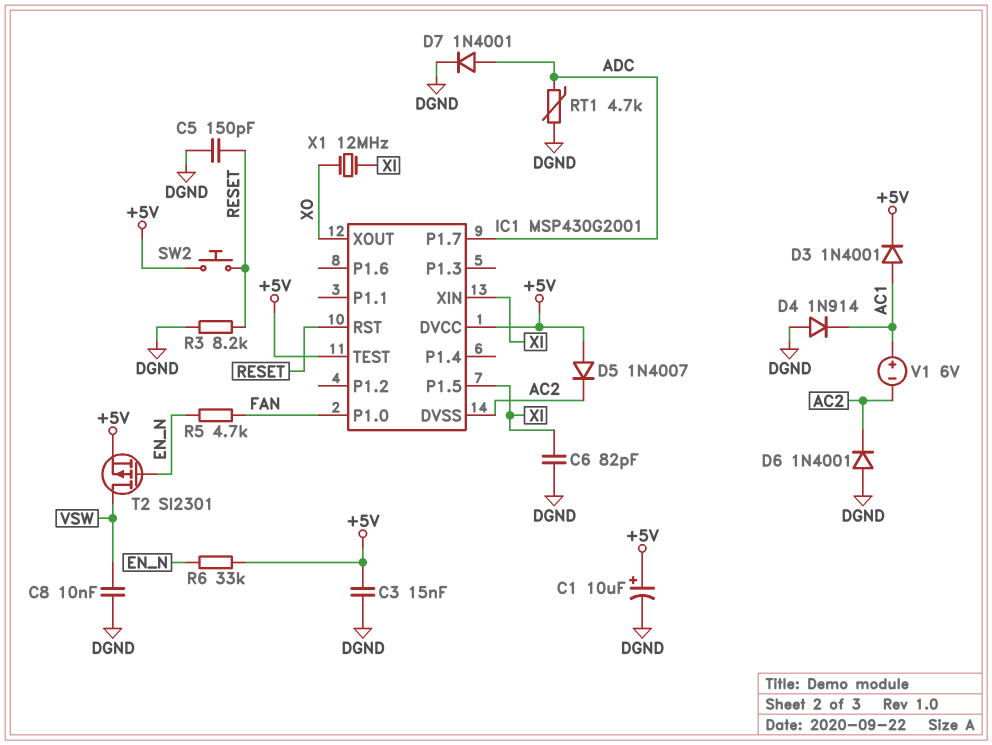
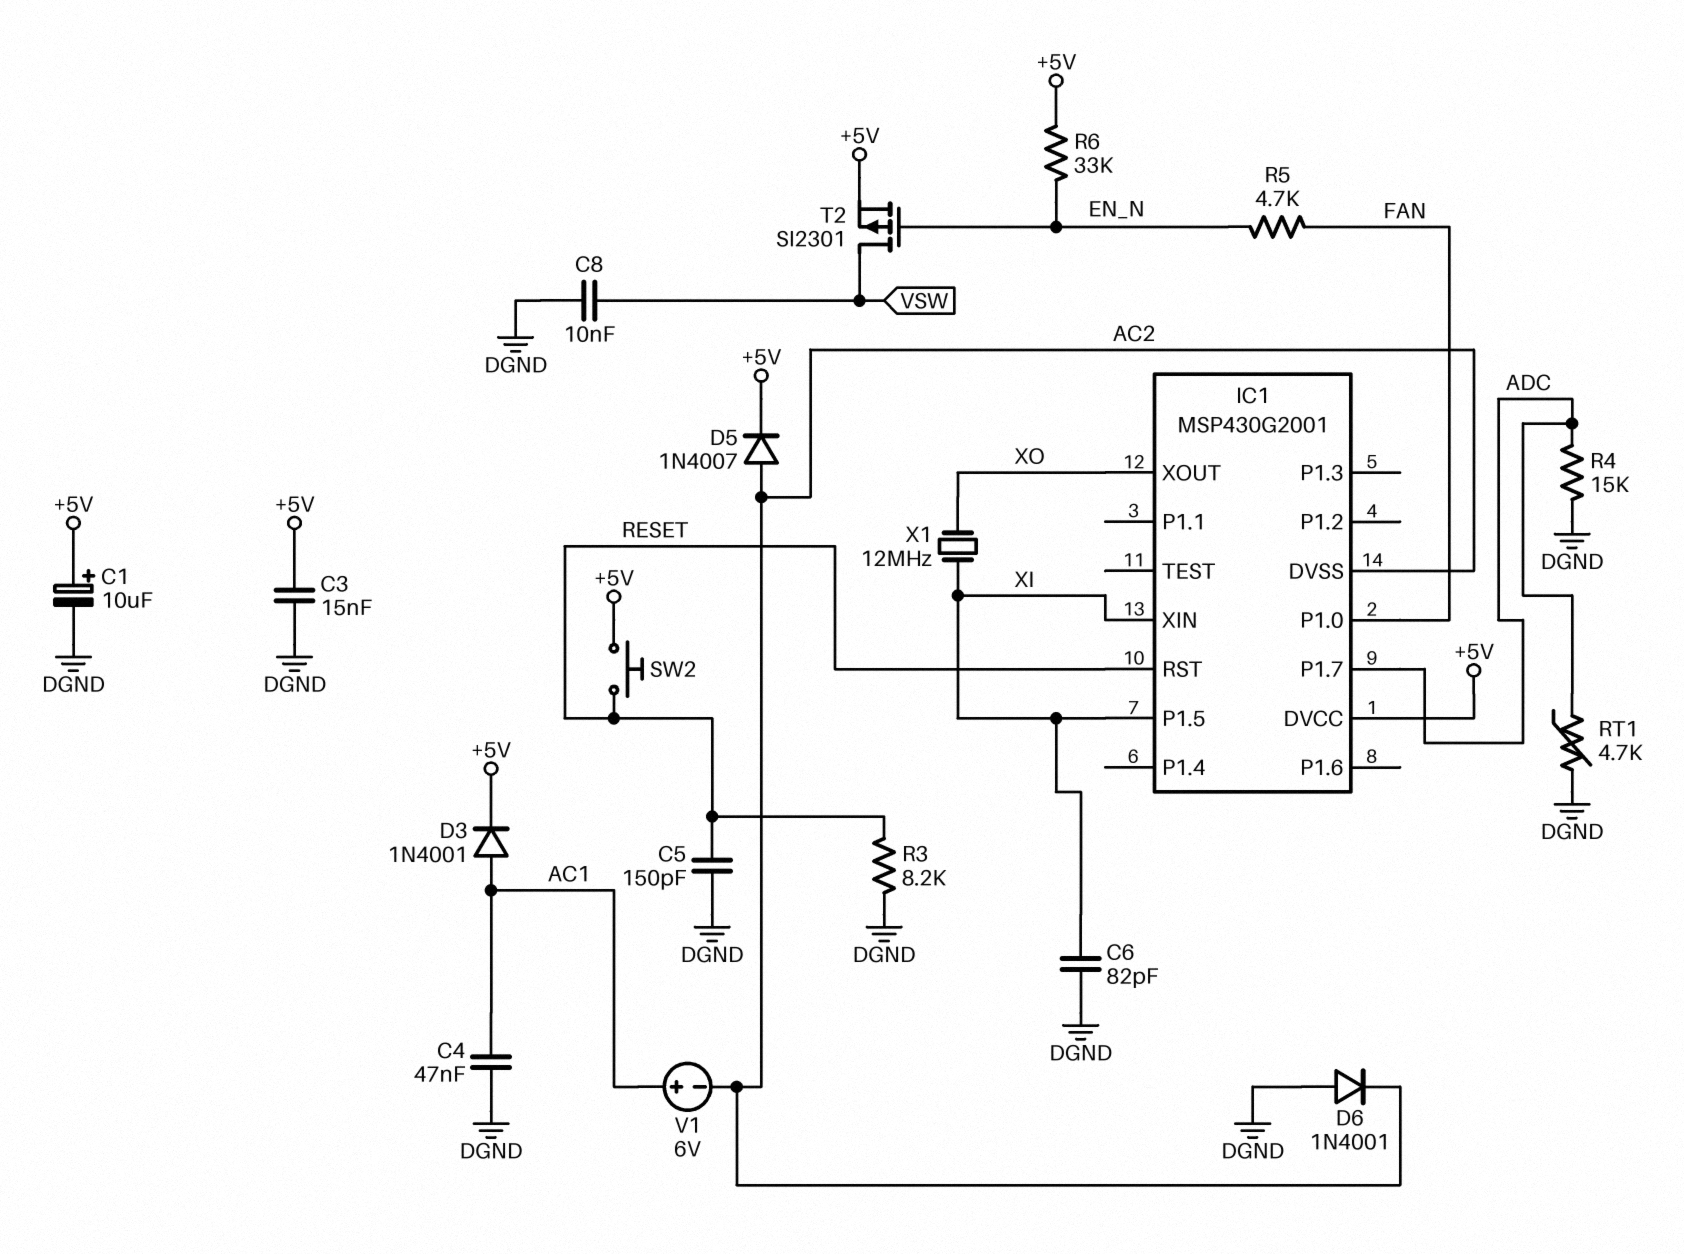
C4: none -> 47nF (AC1, DGND)
D4: diode 1N914 (A DGND, K AC1) -> none
D5: diode 1N4007 (A +5V, K AC2) -> diode 1N4007 (A AC2, K +5V)
D7: diode 1N4001 (A ADC, K DGND) -> none
IC1 pin TEST: +5V -> none
R4: none -> 15k (ADC, DGND)

